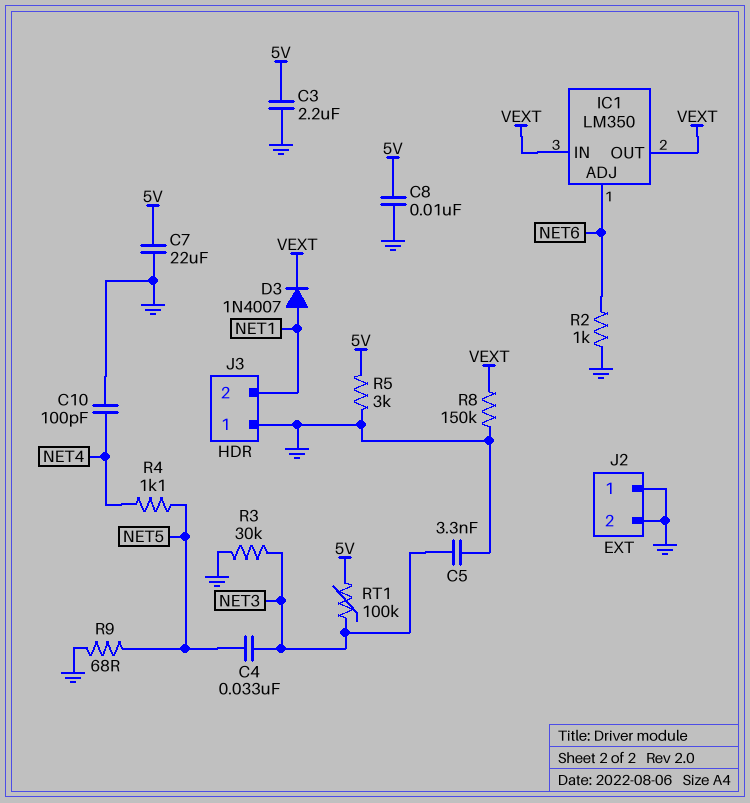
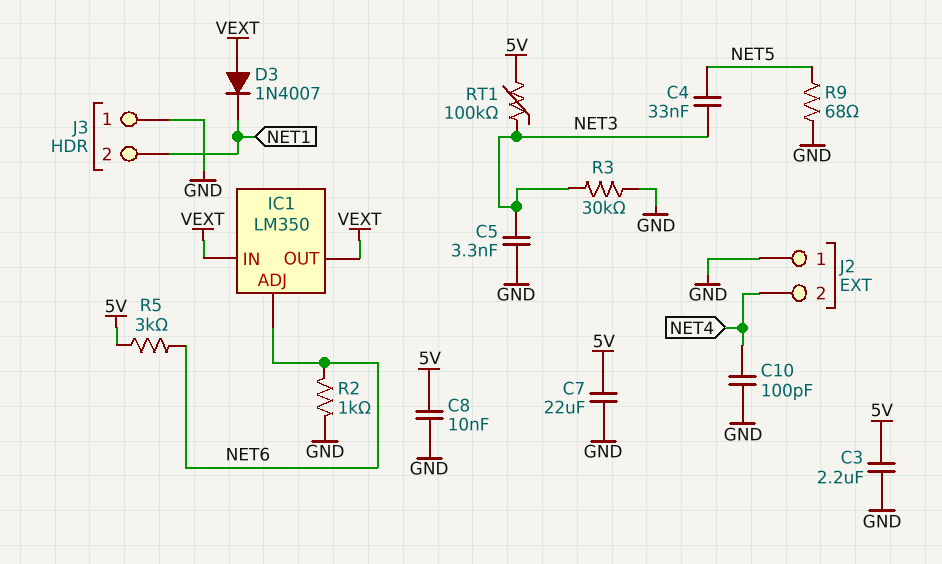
D3: diode 1N4007 (A NET1, K VEXT) -> diode 1N4007 (A VEXT, K NET1)
J2 pin 2: GND -> NET4
R4: 1.1k (NET4, NET5) -> none
R5: 3k (5V, GND) -> 3k (5V, NET6)
R8: 150k (GND, VEXT) -> none

